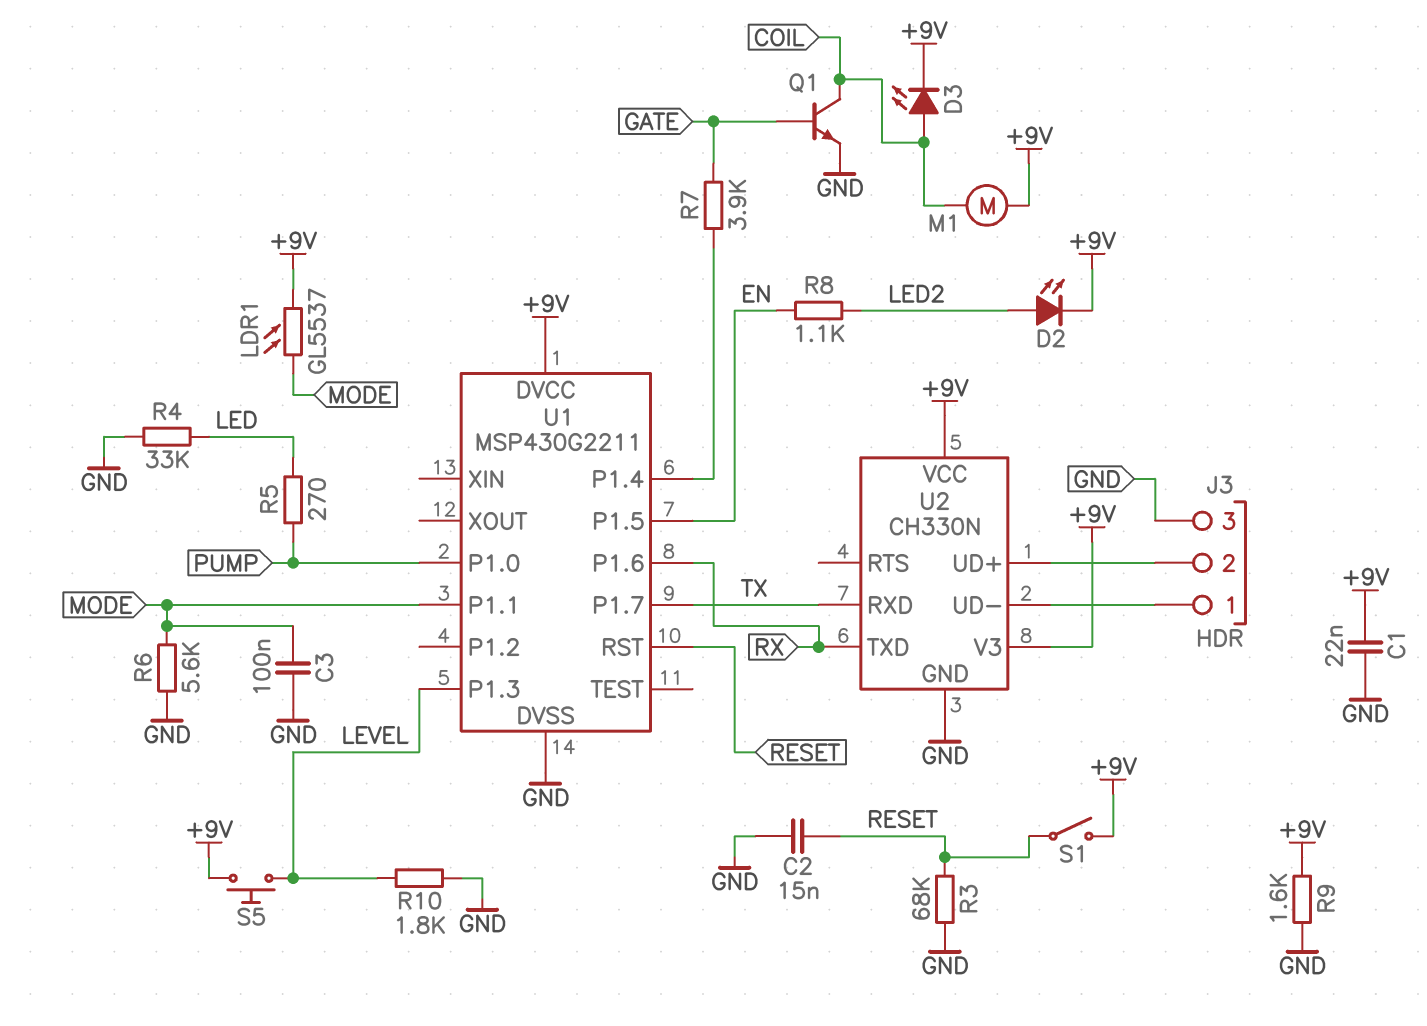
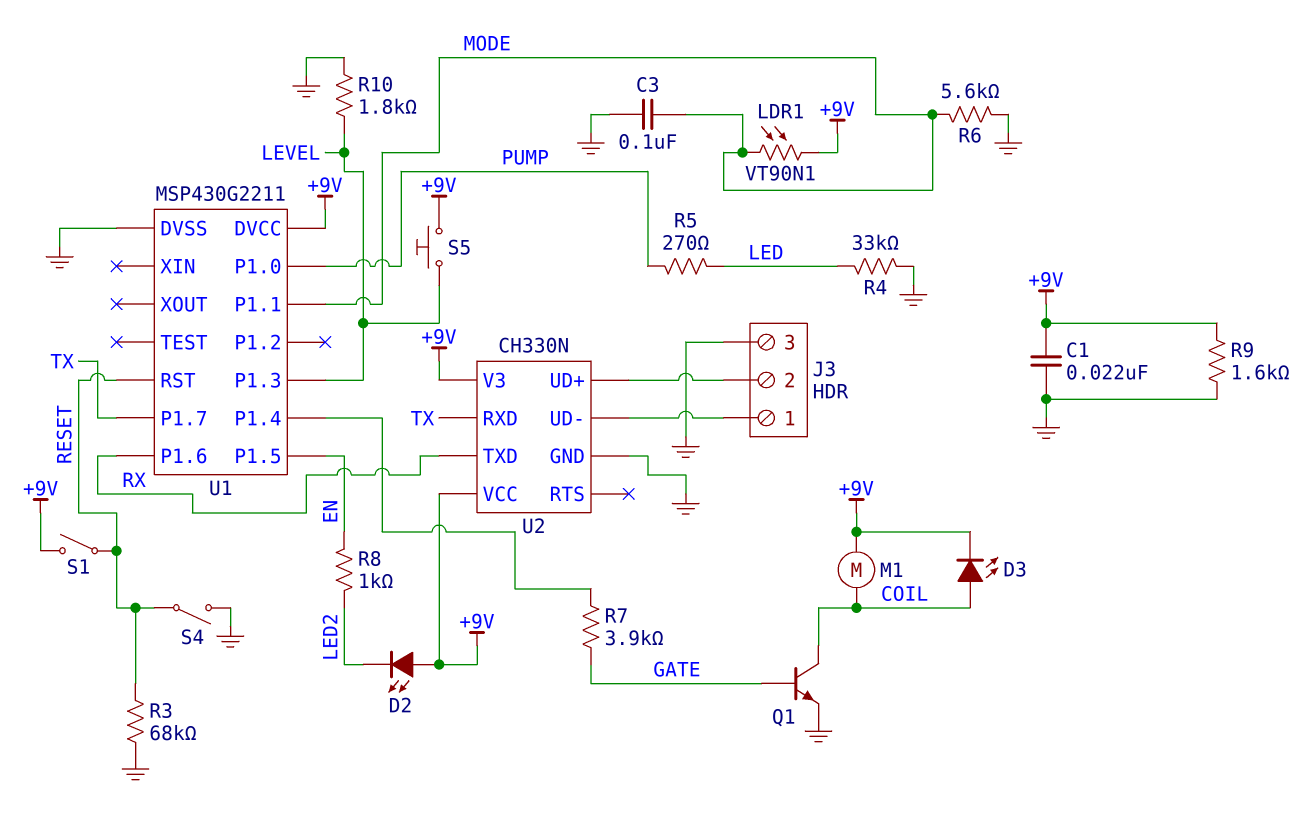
C2: 15nF (GND, RESET) -> none
D2: LED (A LED2, K +9V) -> LED (A +9V, K LED2)
LDR1: GL5537 (+9V, MODE) -> VT90N1 (+9V, MODE)
R8: 1.1k (EN, LED2) -> 1k (EN, LED2)
S4: none -> switch (GND, RESET)

